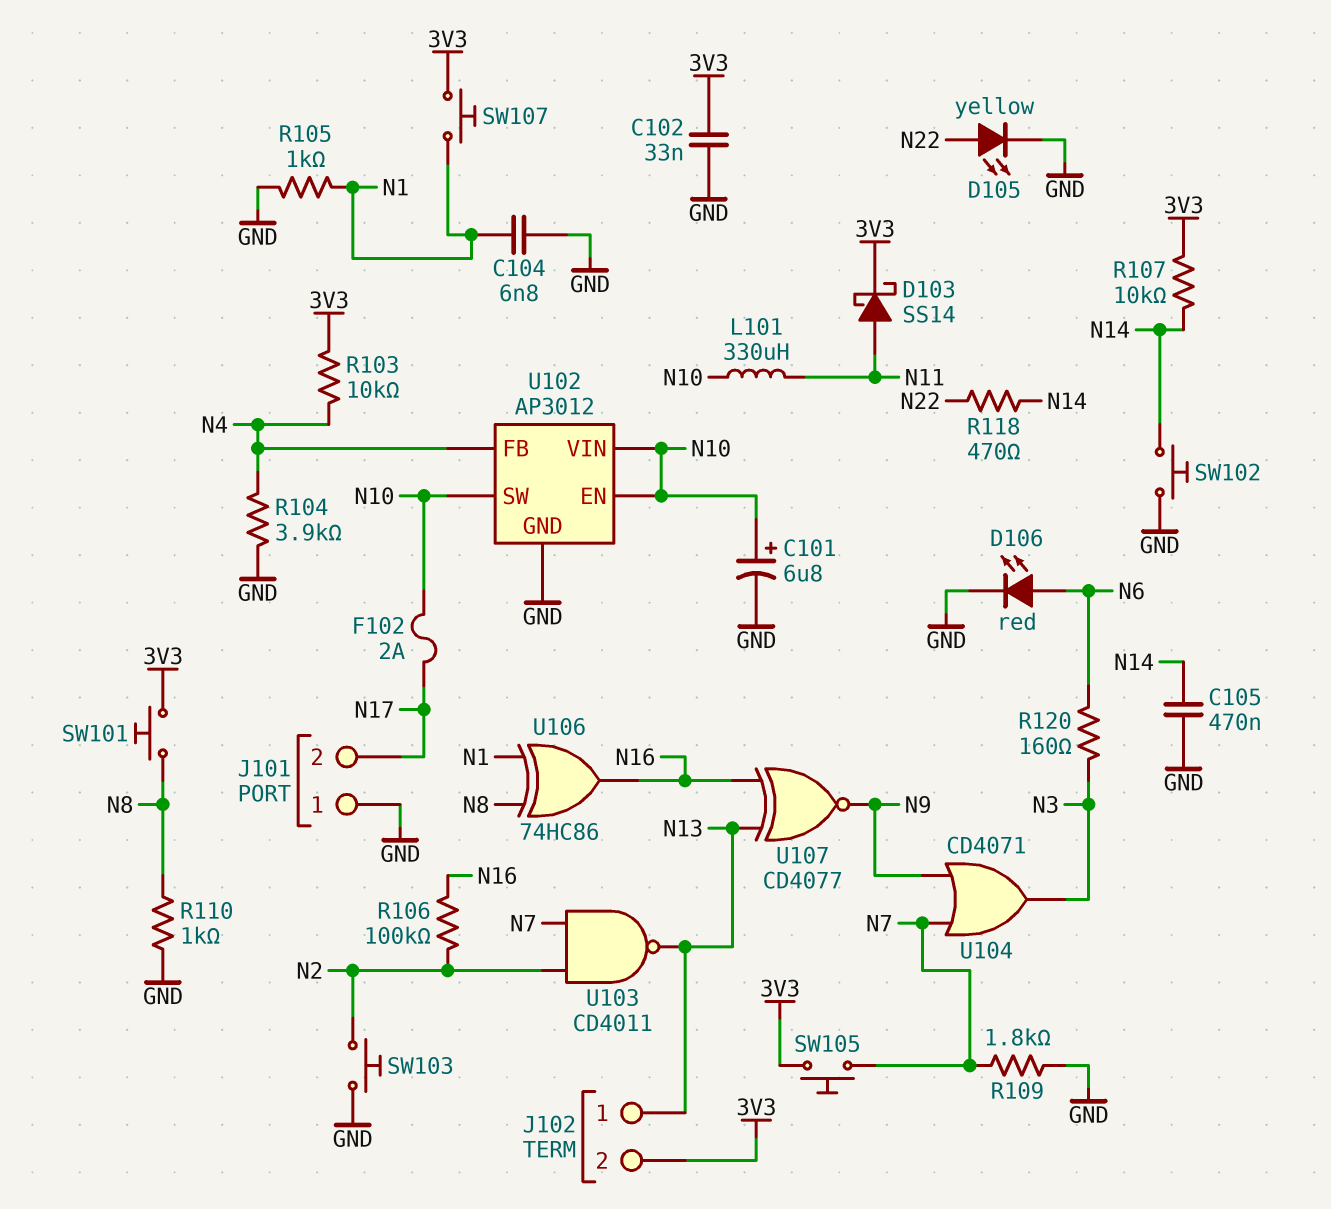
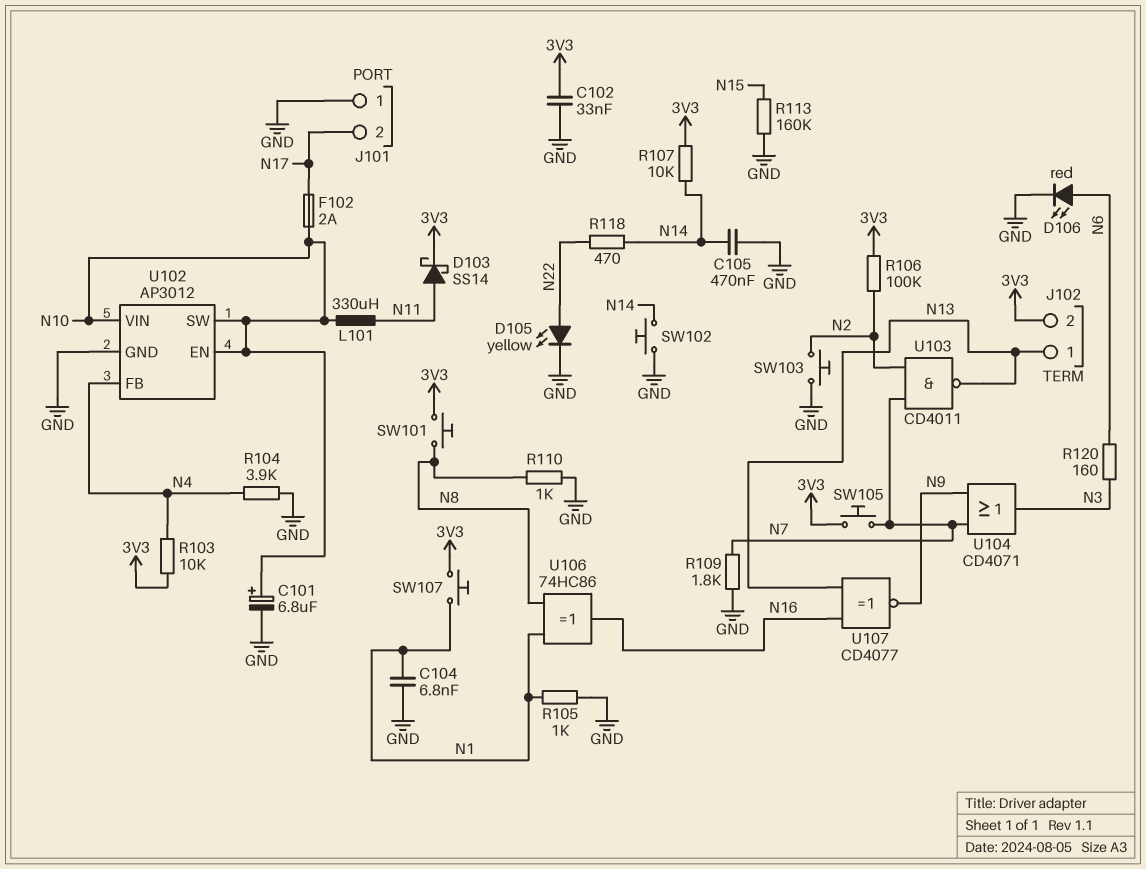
R106: 100k (N2, N16) -> 100k (3V3, N2)
R113: none -> 160k (GND, N15)

